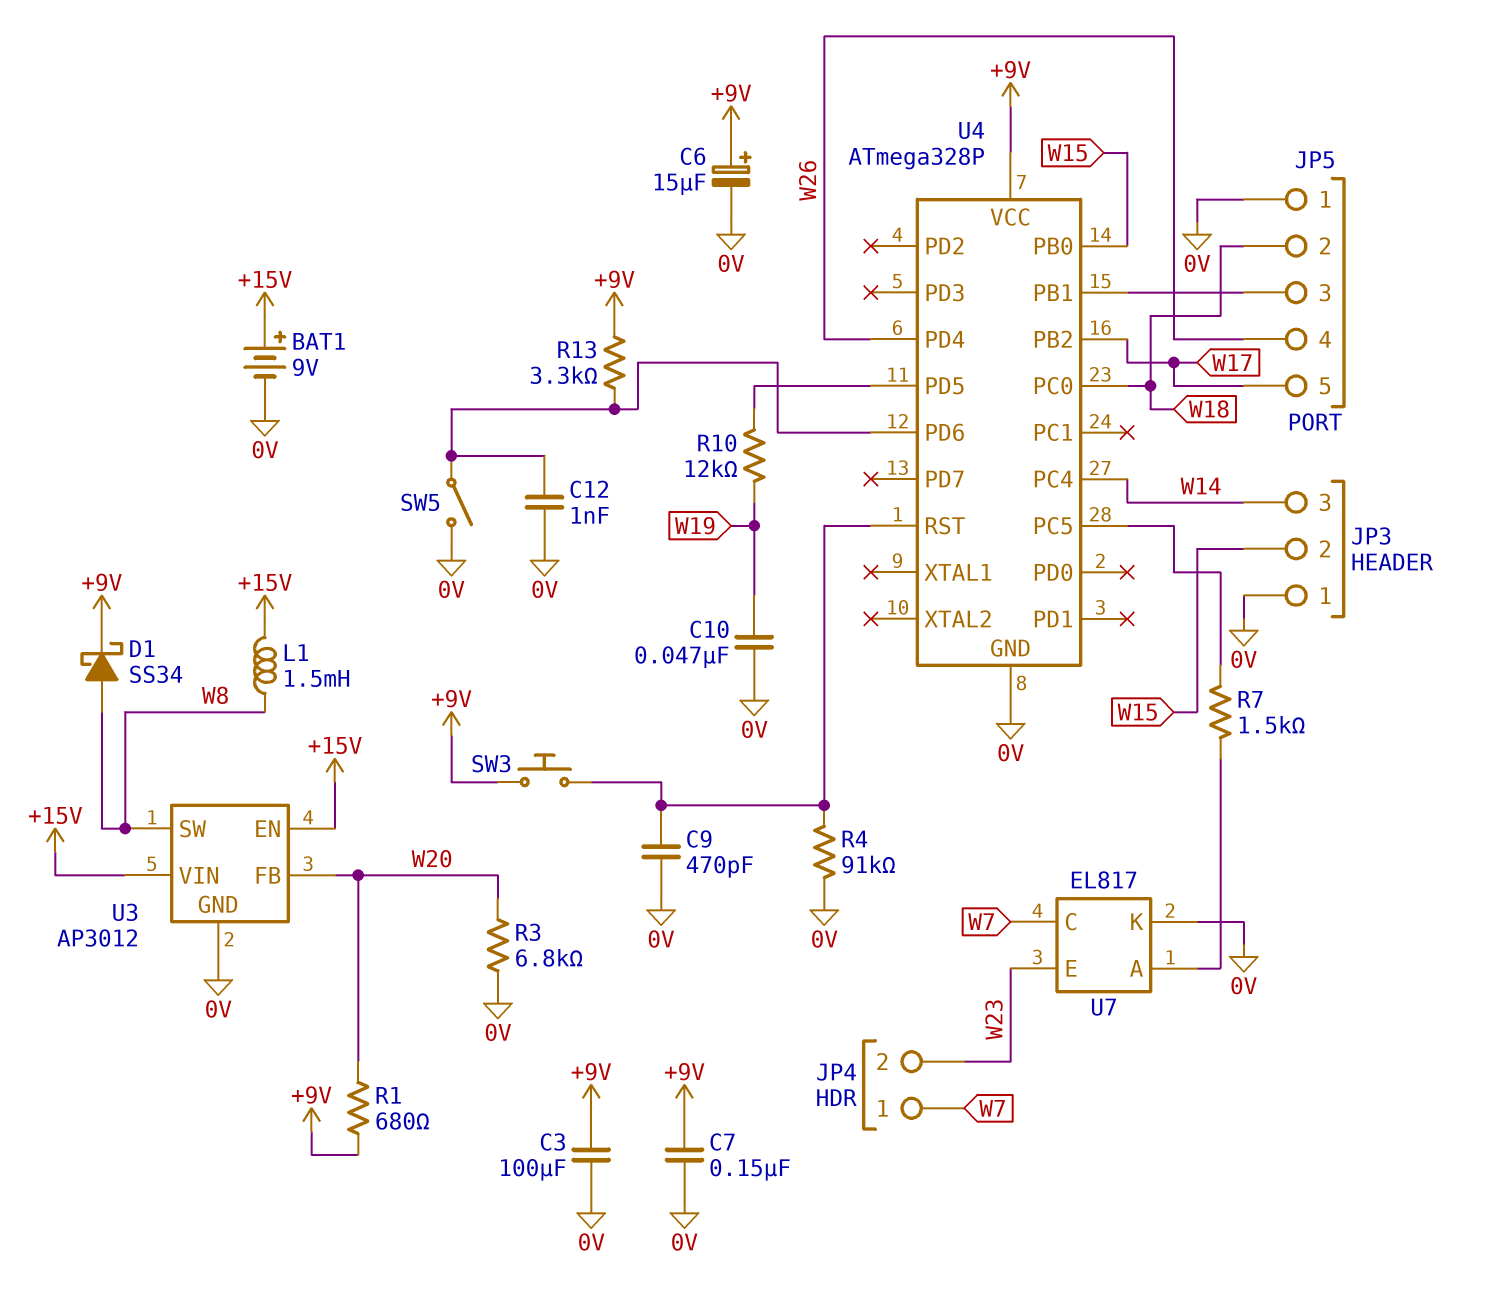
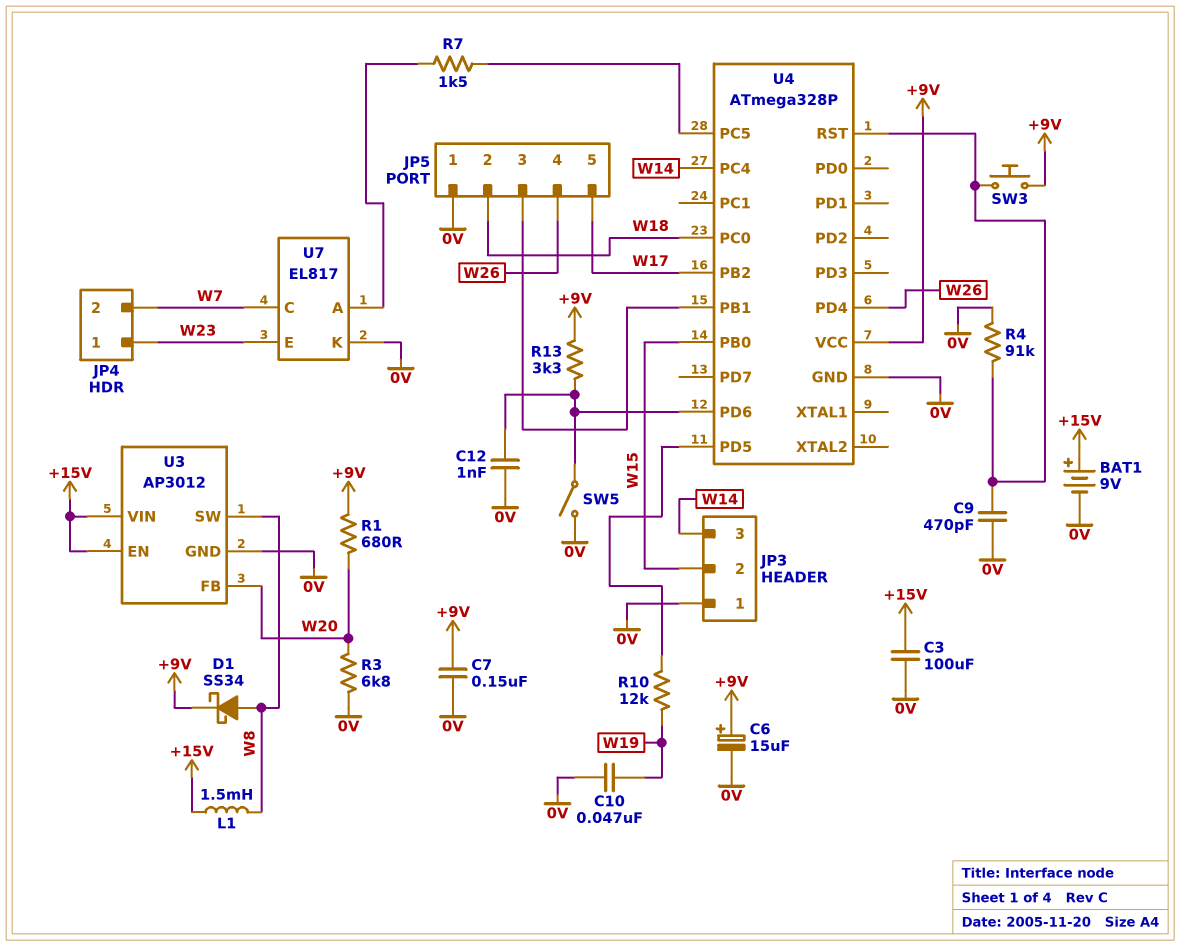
C3: 100uF (+9V, 0V) -> 100uF (+15V, 0V)
JP4 pin 1: W7 -> W23
JP4 pin 2: W23 -> W7

